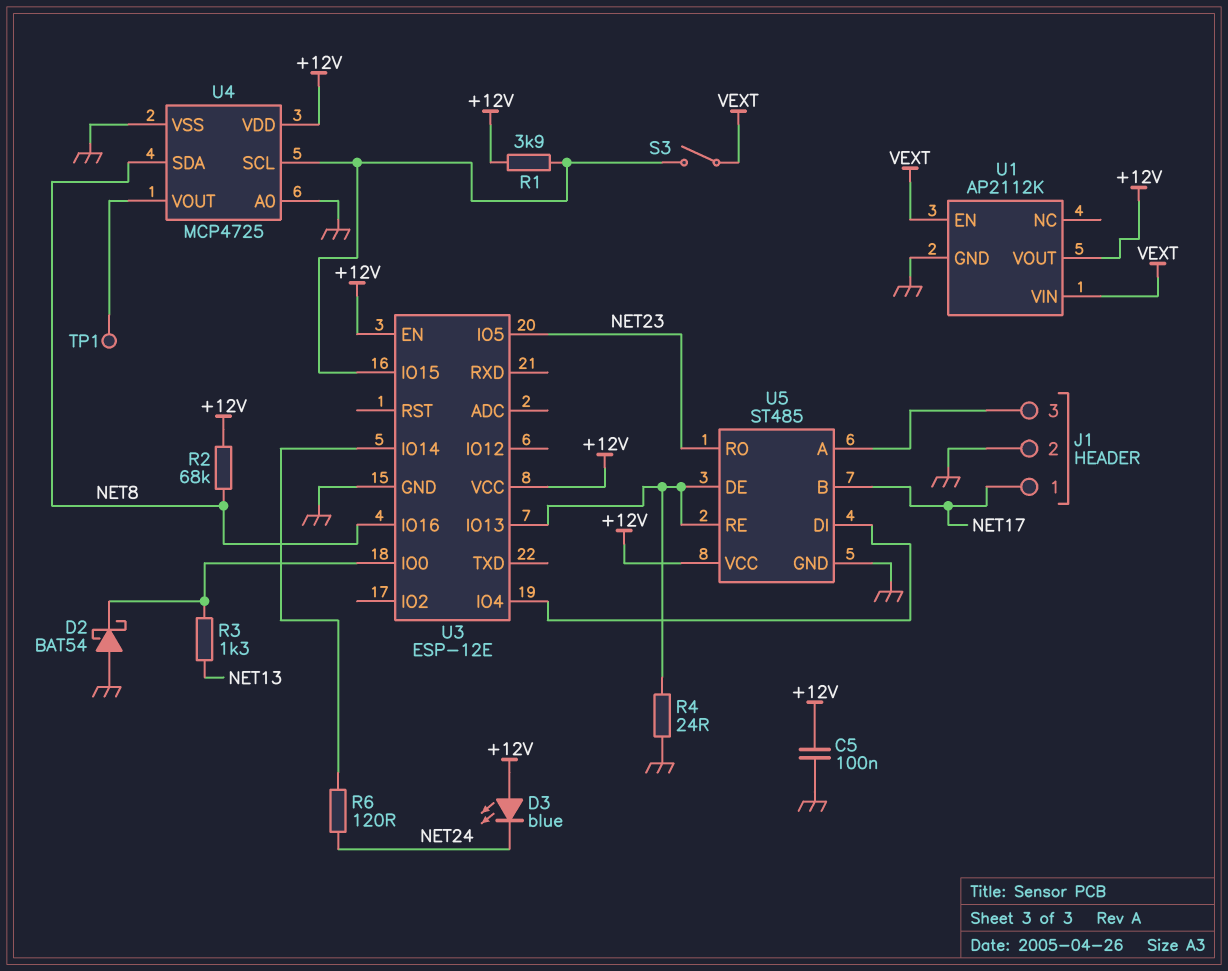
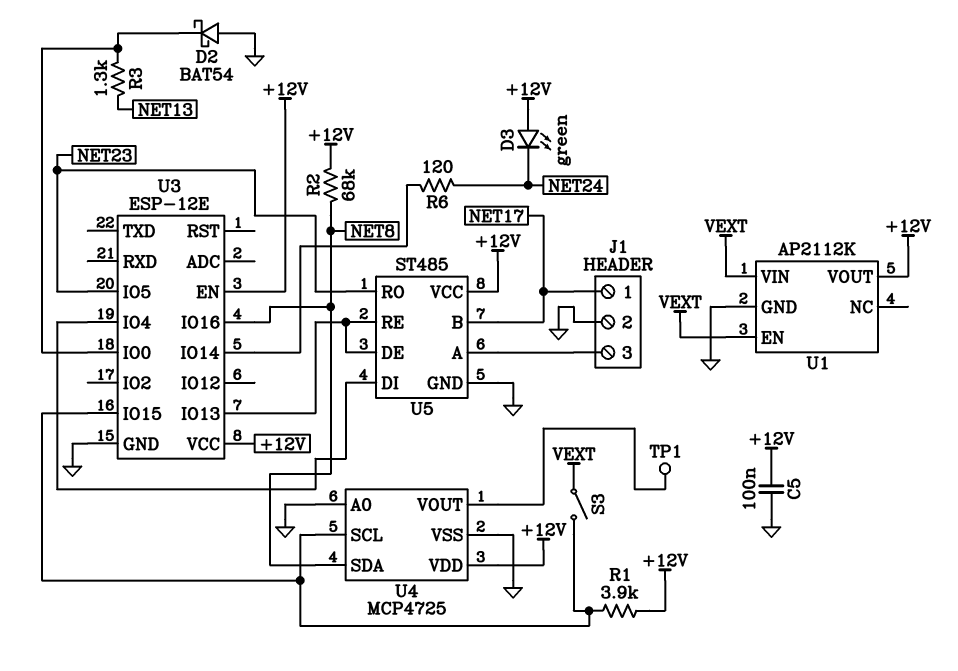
D3: LED blue (A +12V, K NET24) -> LED green (A +12V, K NET24)
R4: 24 (GND, U3/IO13) -> none

